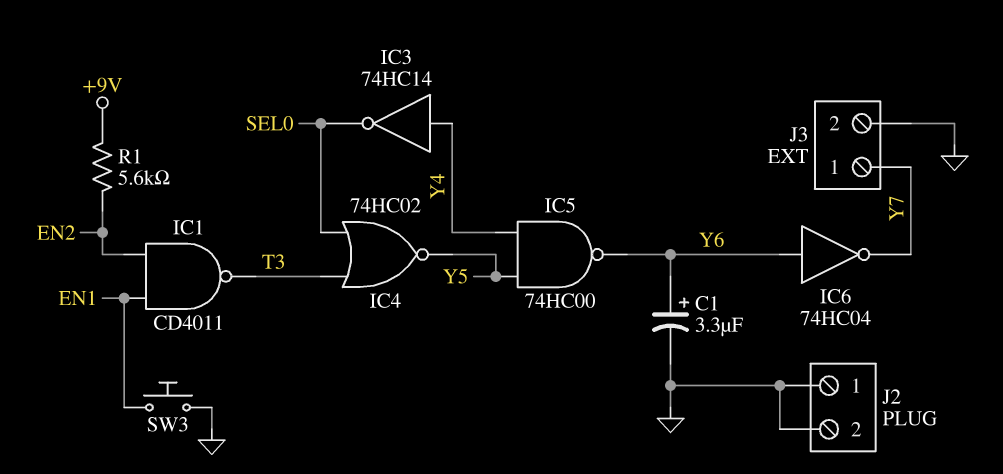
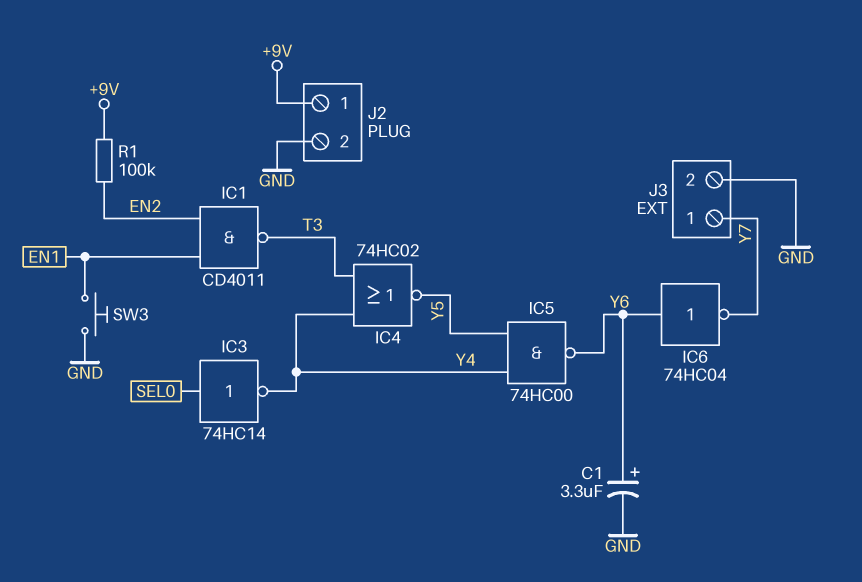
IC3: NOT 74HC14 (in Y4, out SEL0) -> NOT 74HC14 (in SEL0, out Y4)
IC4: NOR 74HC02 (in SEL0, in T3, out Y5) -> NOR 74HC02 (in T3, in Y4, out Y5)
J2 pin 1: GND -> +9V
R1: 5.6k (+9V, EN2) -> 100k (+9V, EN2)

